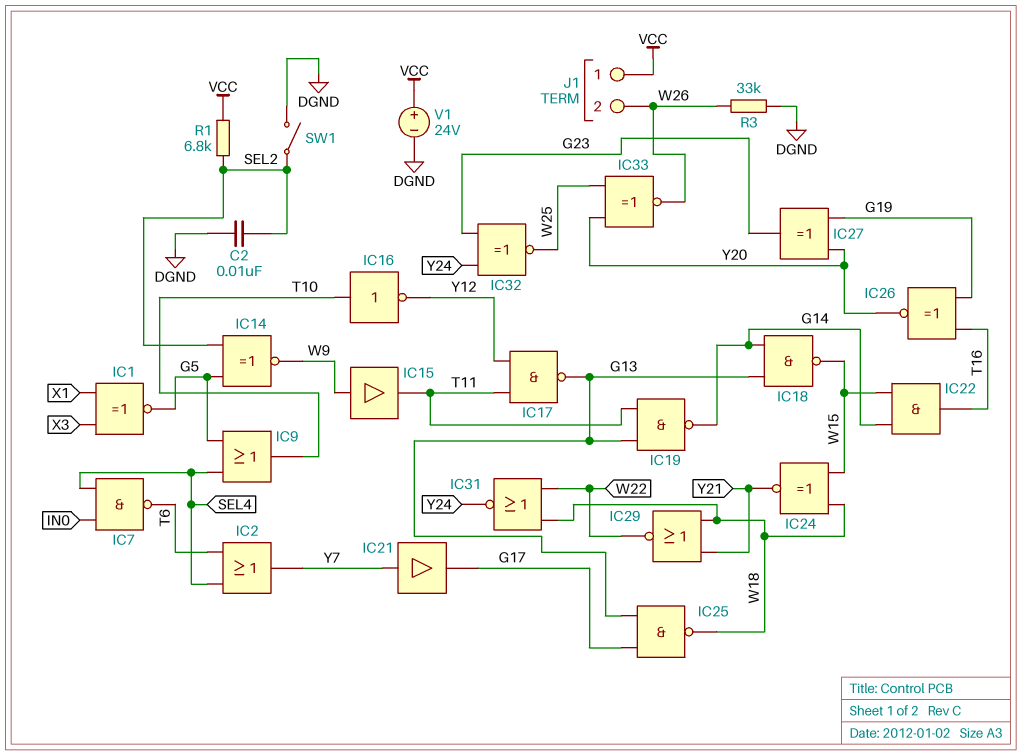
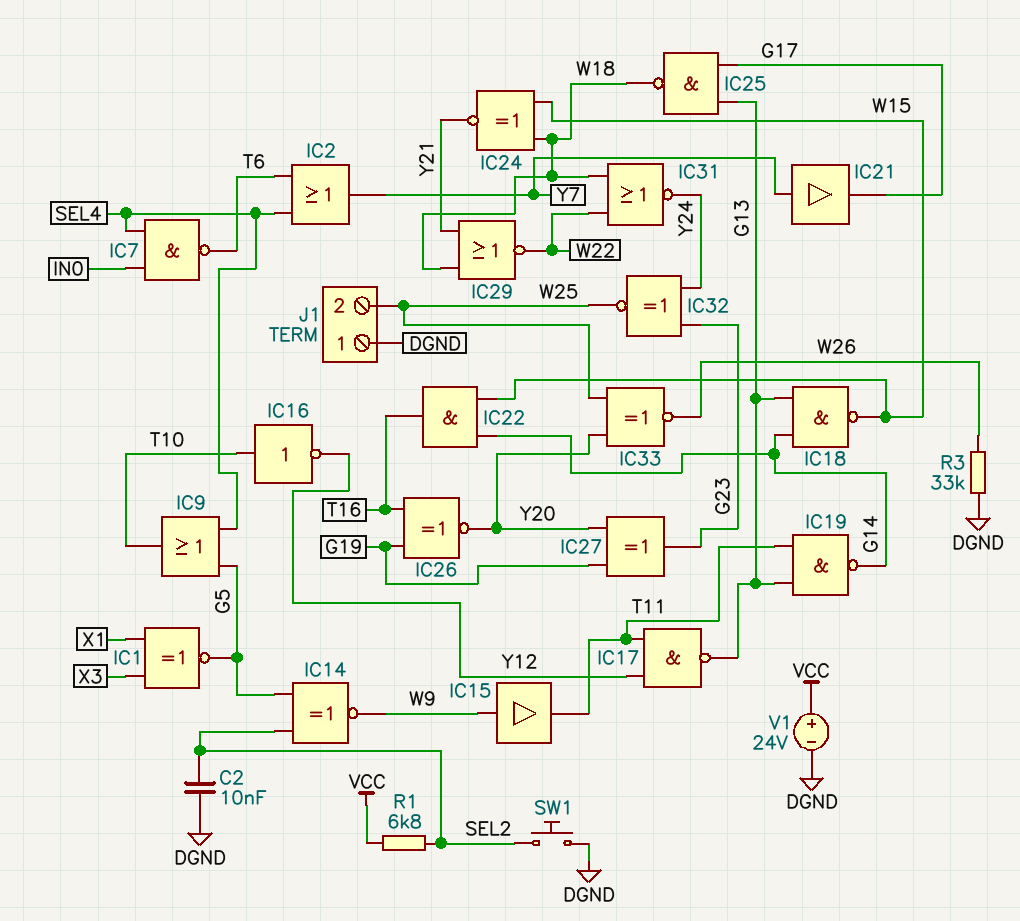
J1 pin 1: VCC -> DGND
J1 pin 2: W26 -> W25
SW1: switch (DGND, SEL2) -> button (DGND, SEL2)

